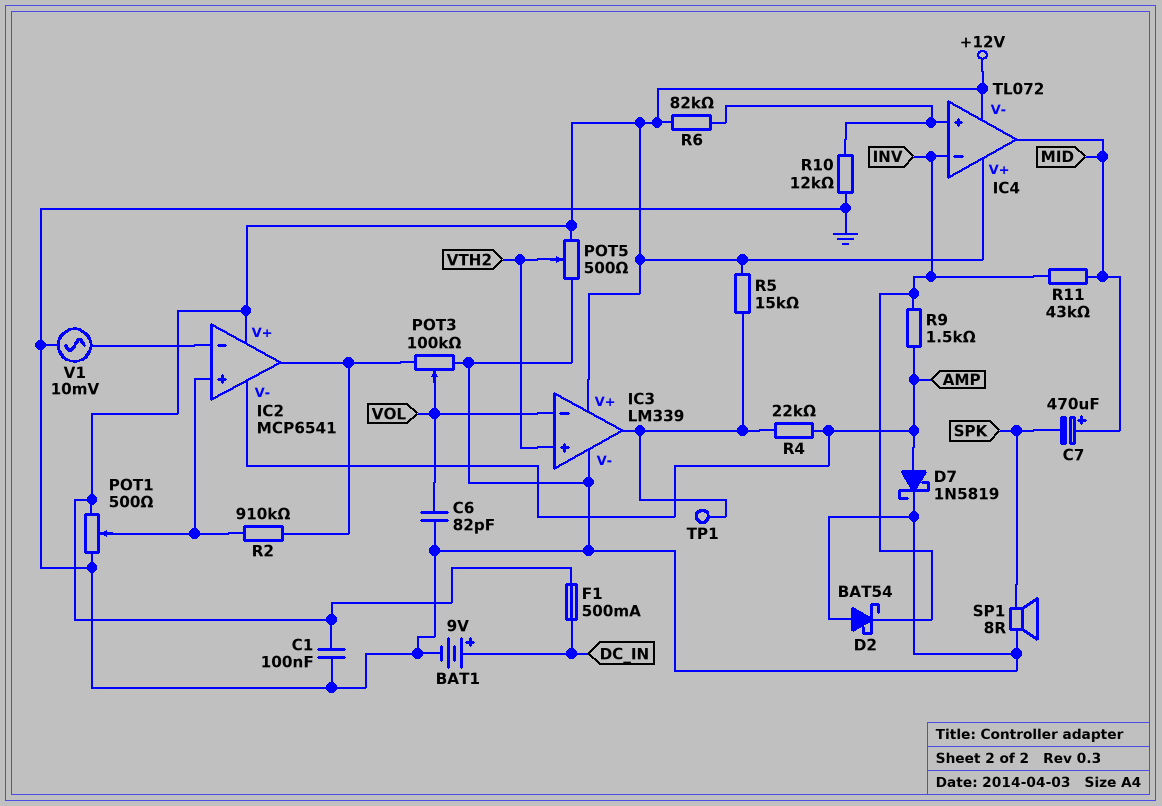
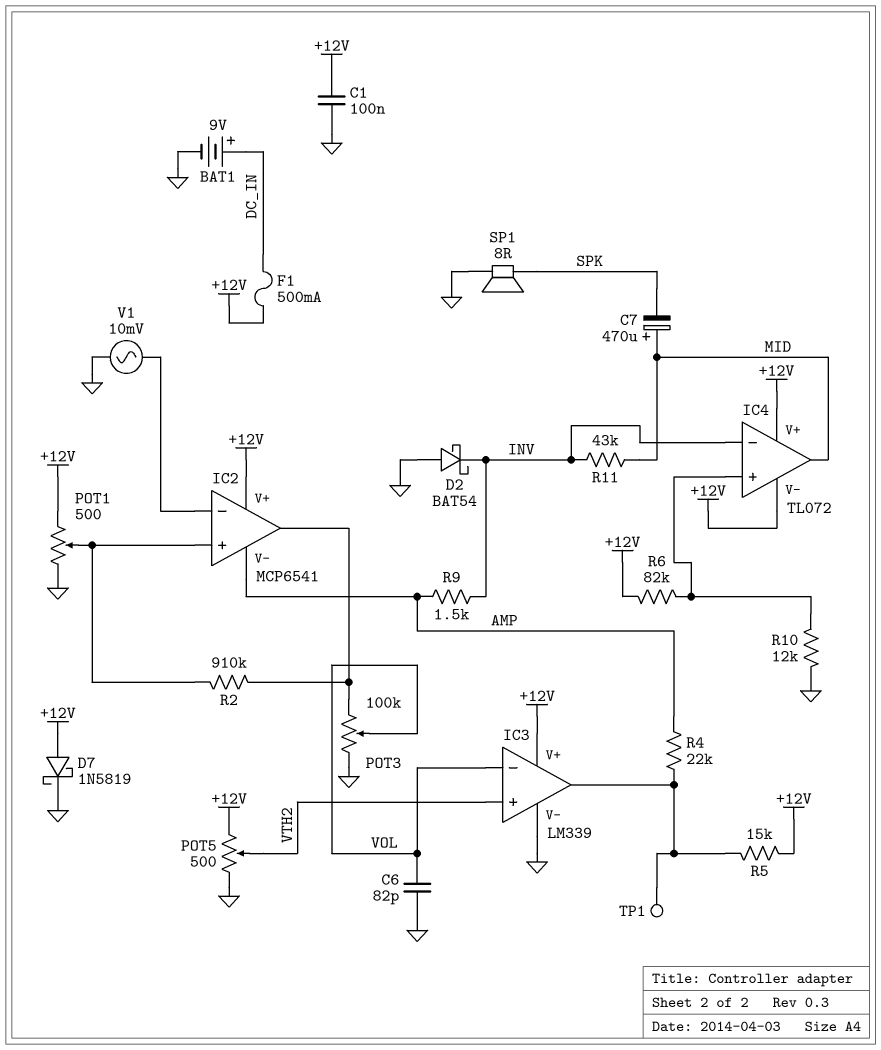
D7: schottky 1N5819 (A AMP, K GND) -> schottky 1N5819 (A +12V, K GND)

